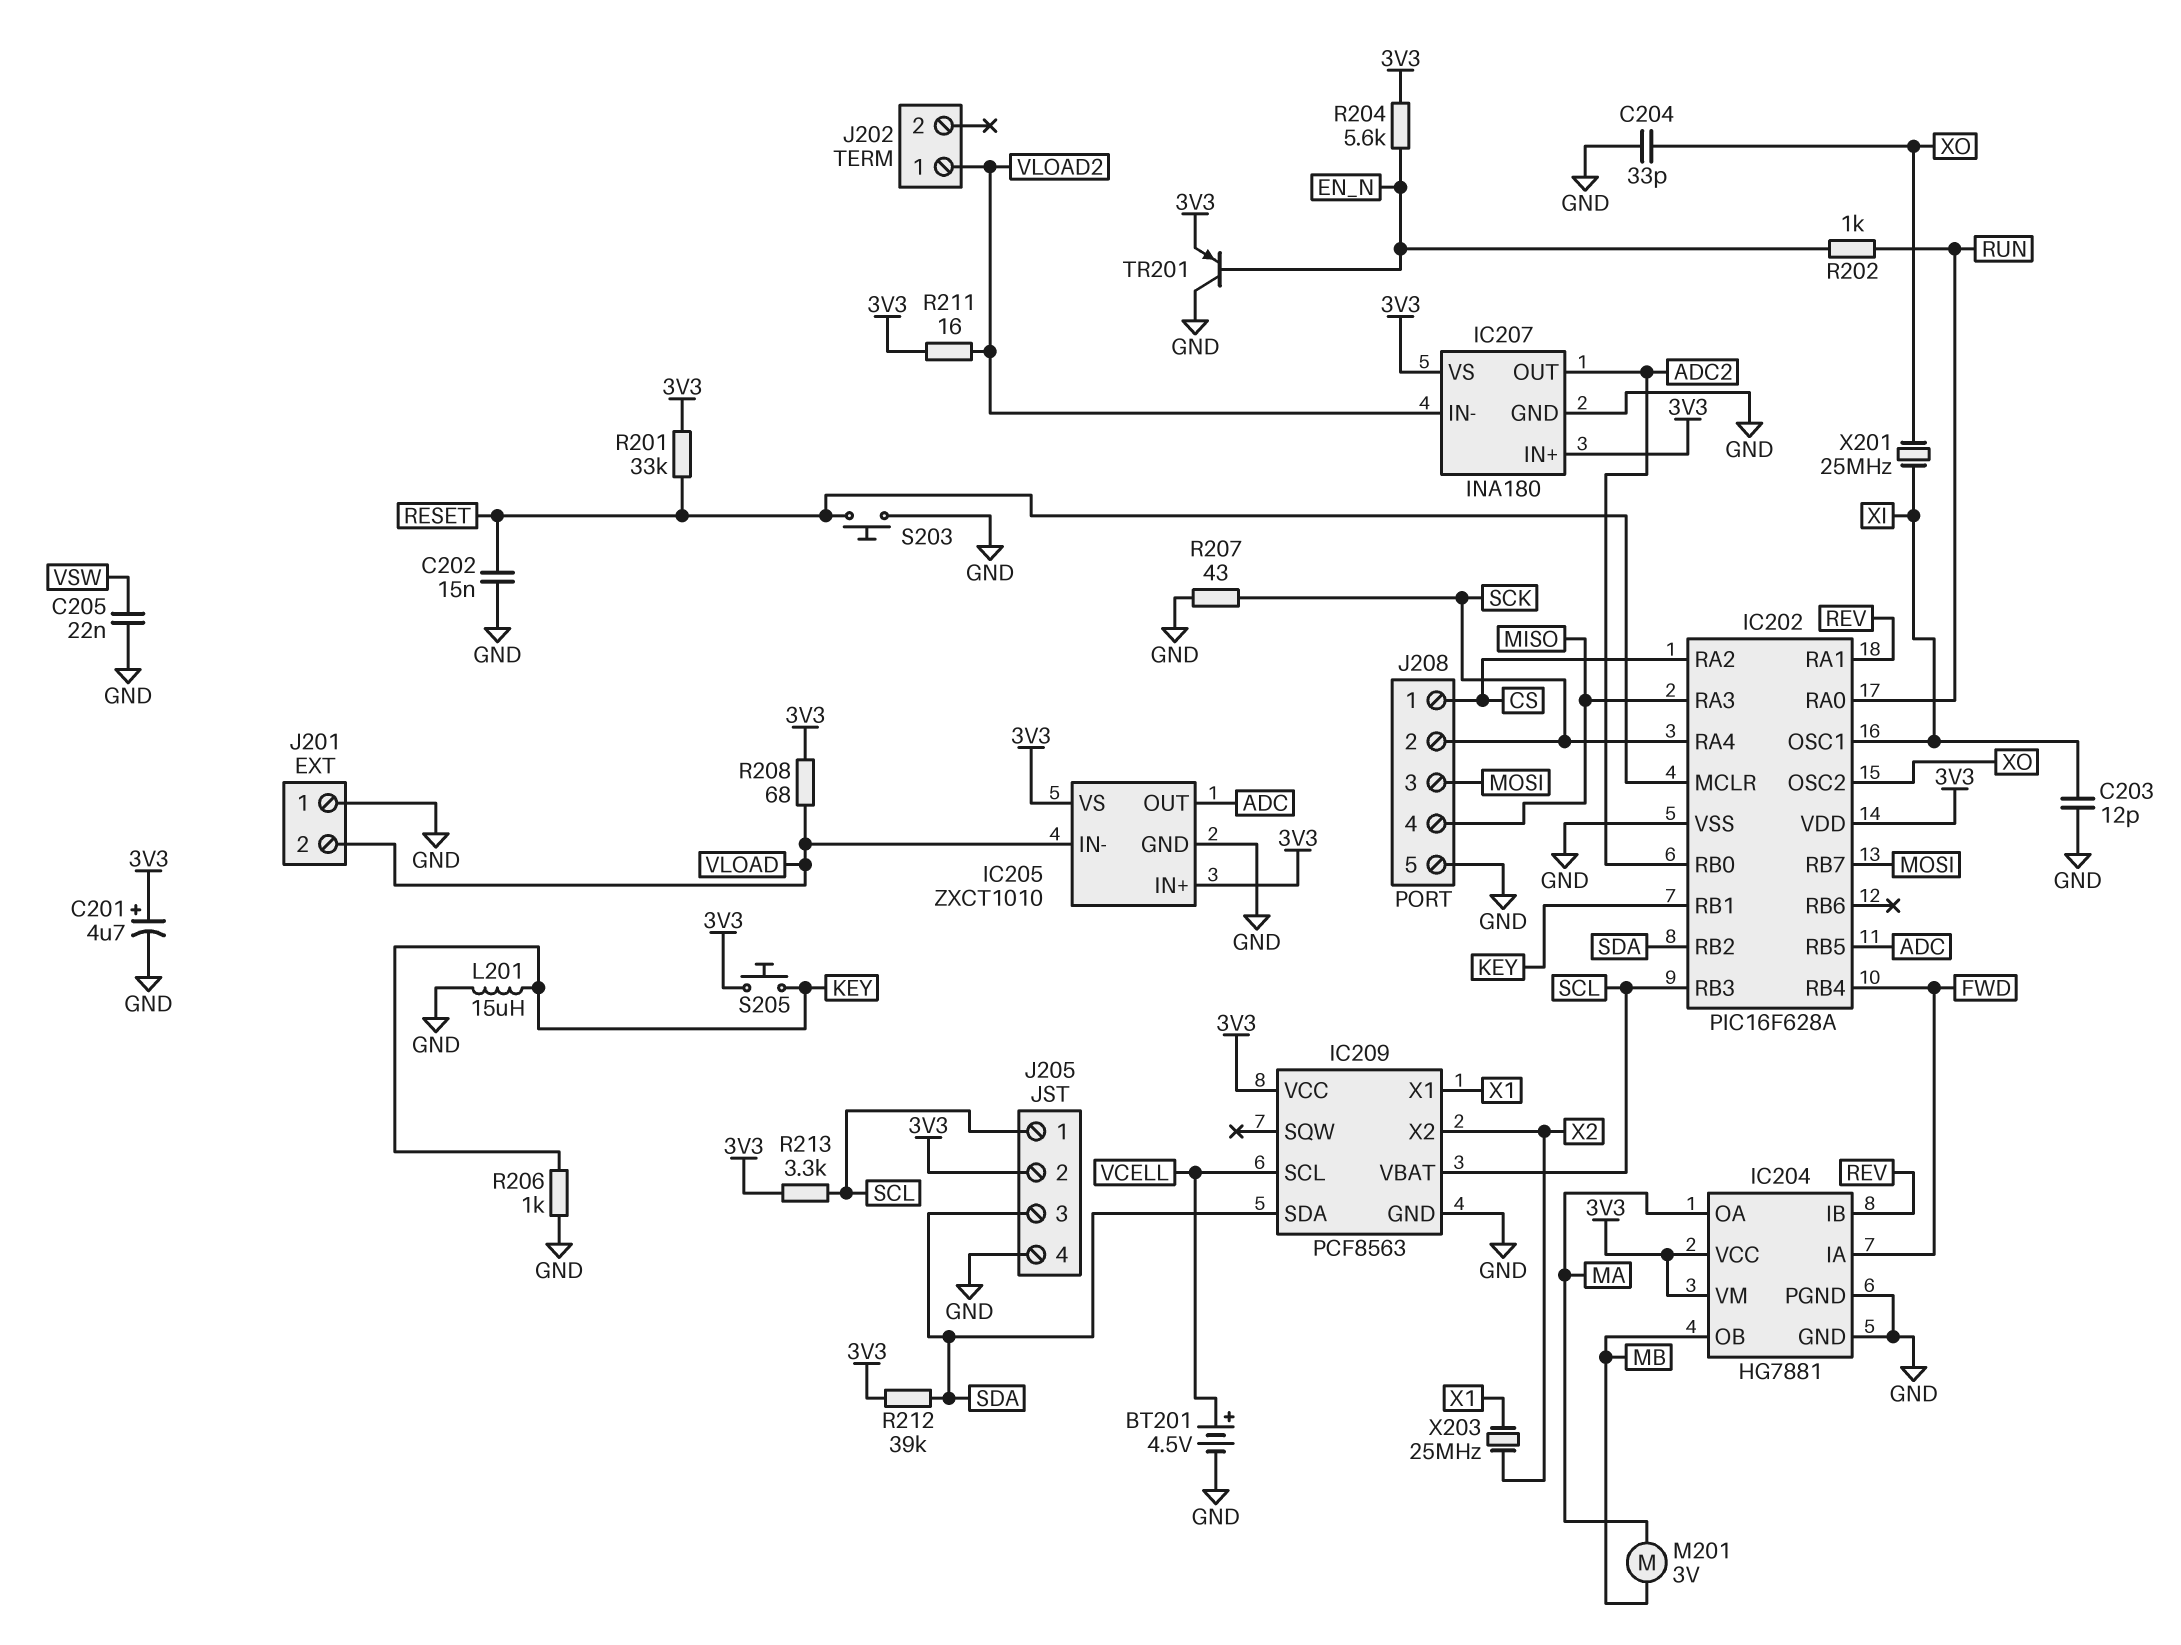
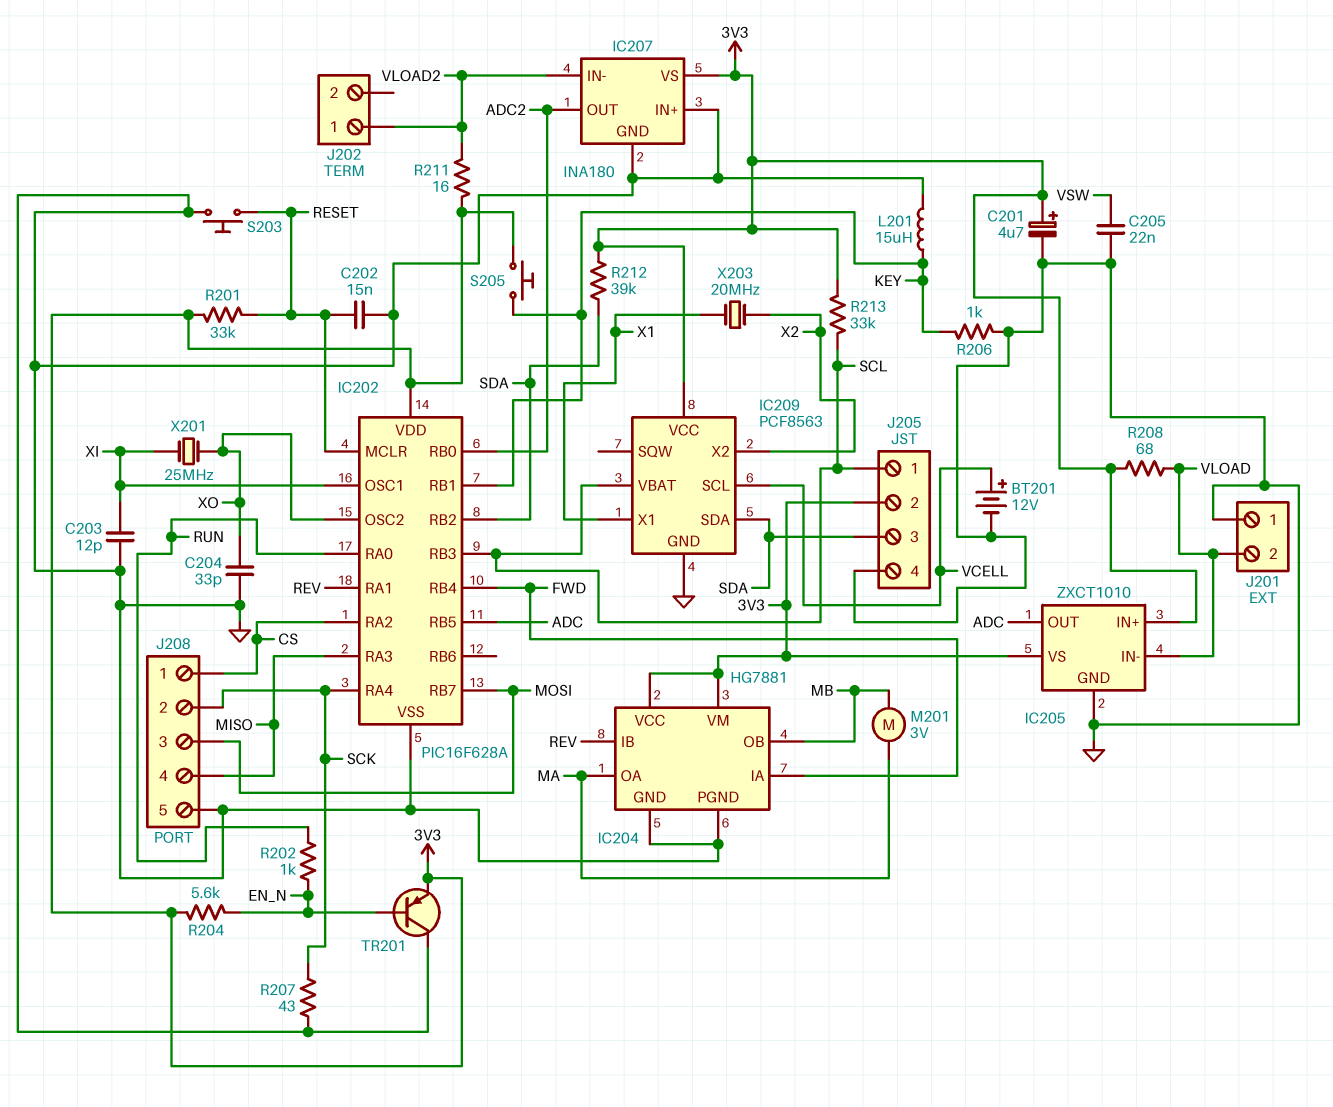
BT201: 4.5V (plus VCELL, minus GND) -> 12V (plus VCELL, minus GND)
IC207 pin IN+: 3V3 -> GND
R213: 3.3k (3V3, SCL) -> 33k (3V3, SCL)
X203: 25MHz (X1, X2) -> 20MHz (X1, X2)

